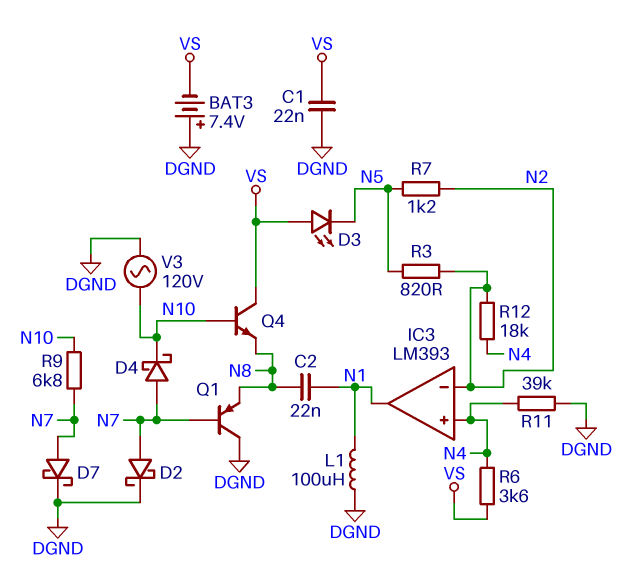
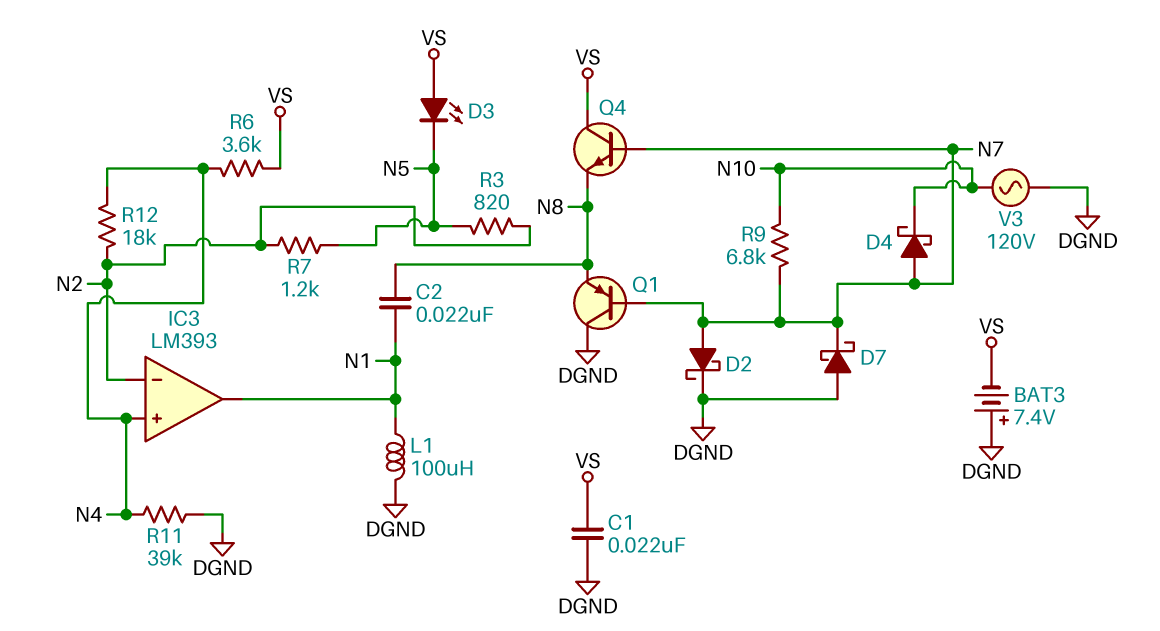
D7: schottky (A N7, K DGND) -> schottky (A DGND, K N7)
Q4: NPN (B N10, C VS, E N8) -> NPN (B N7, C VS, E N8)

